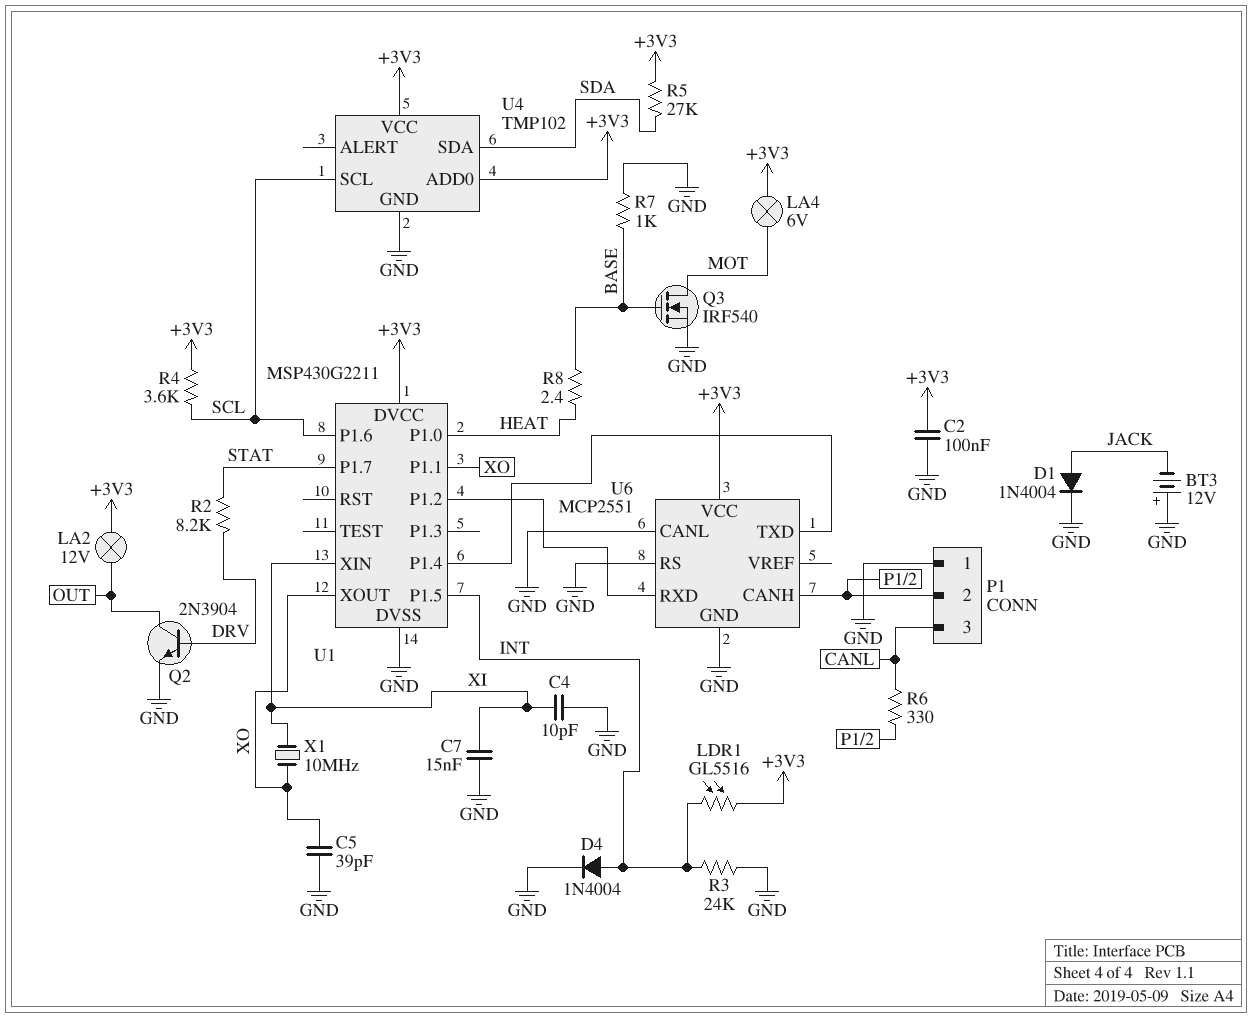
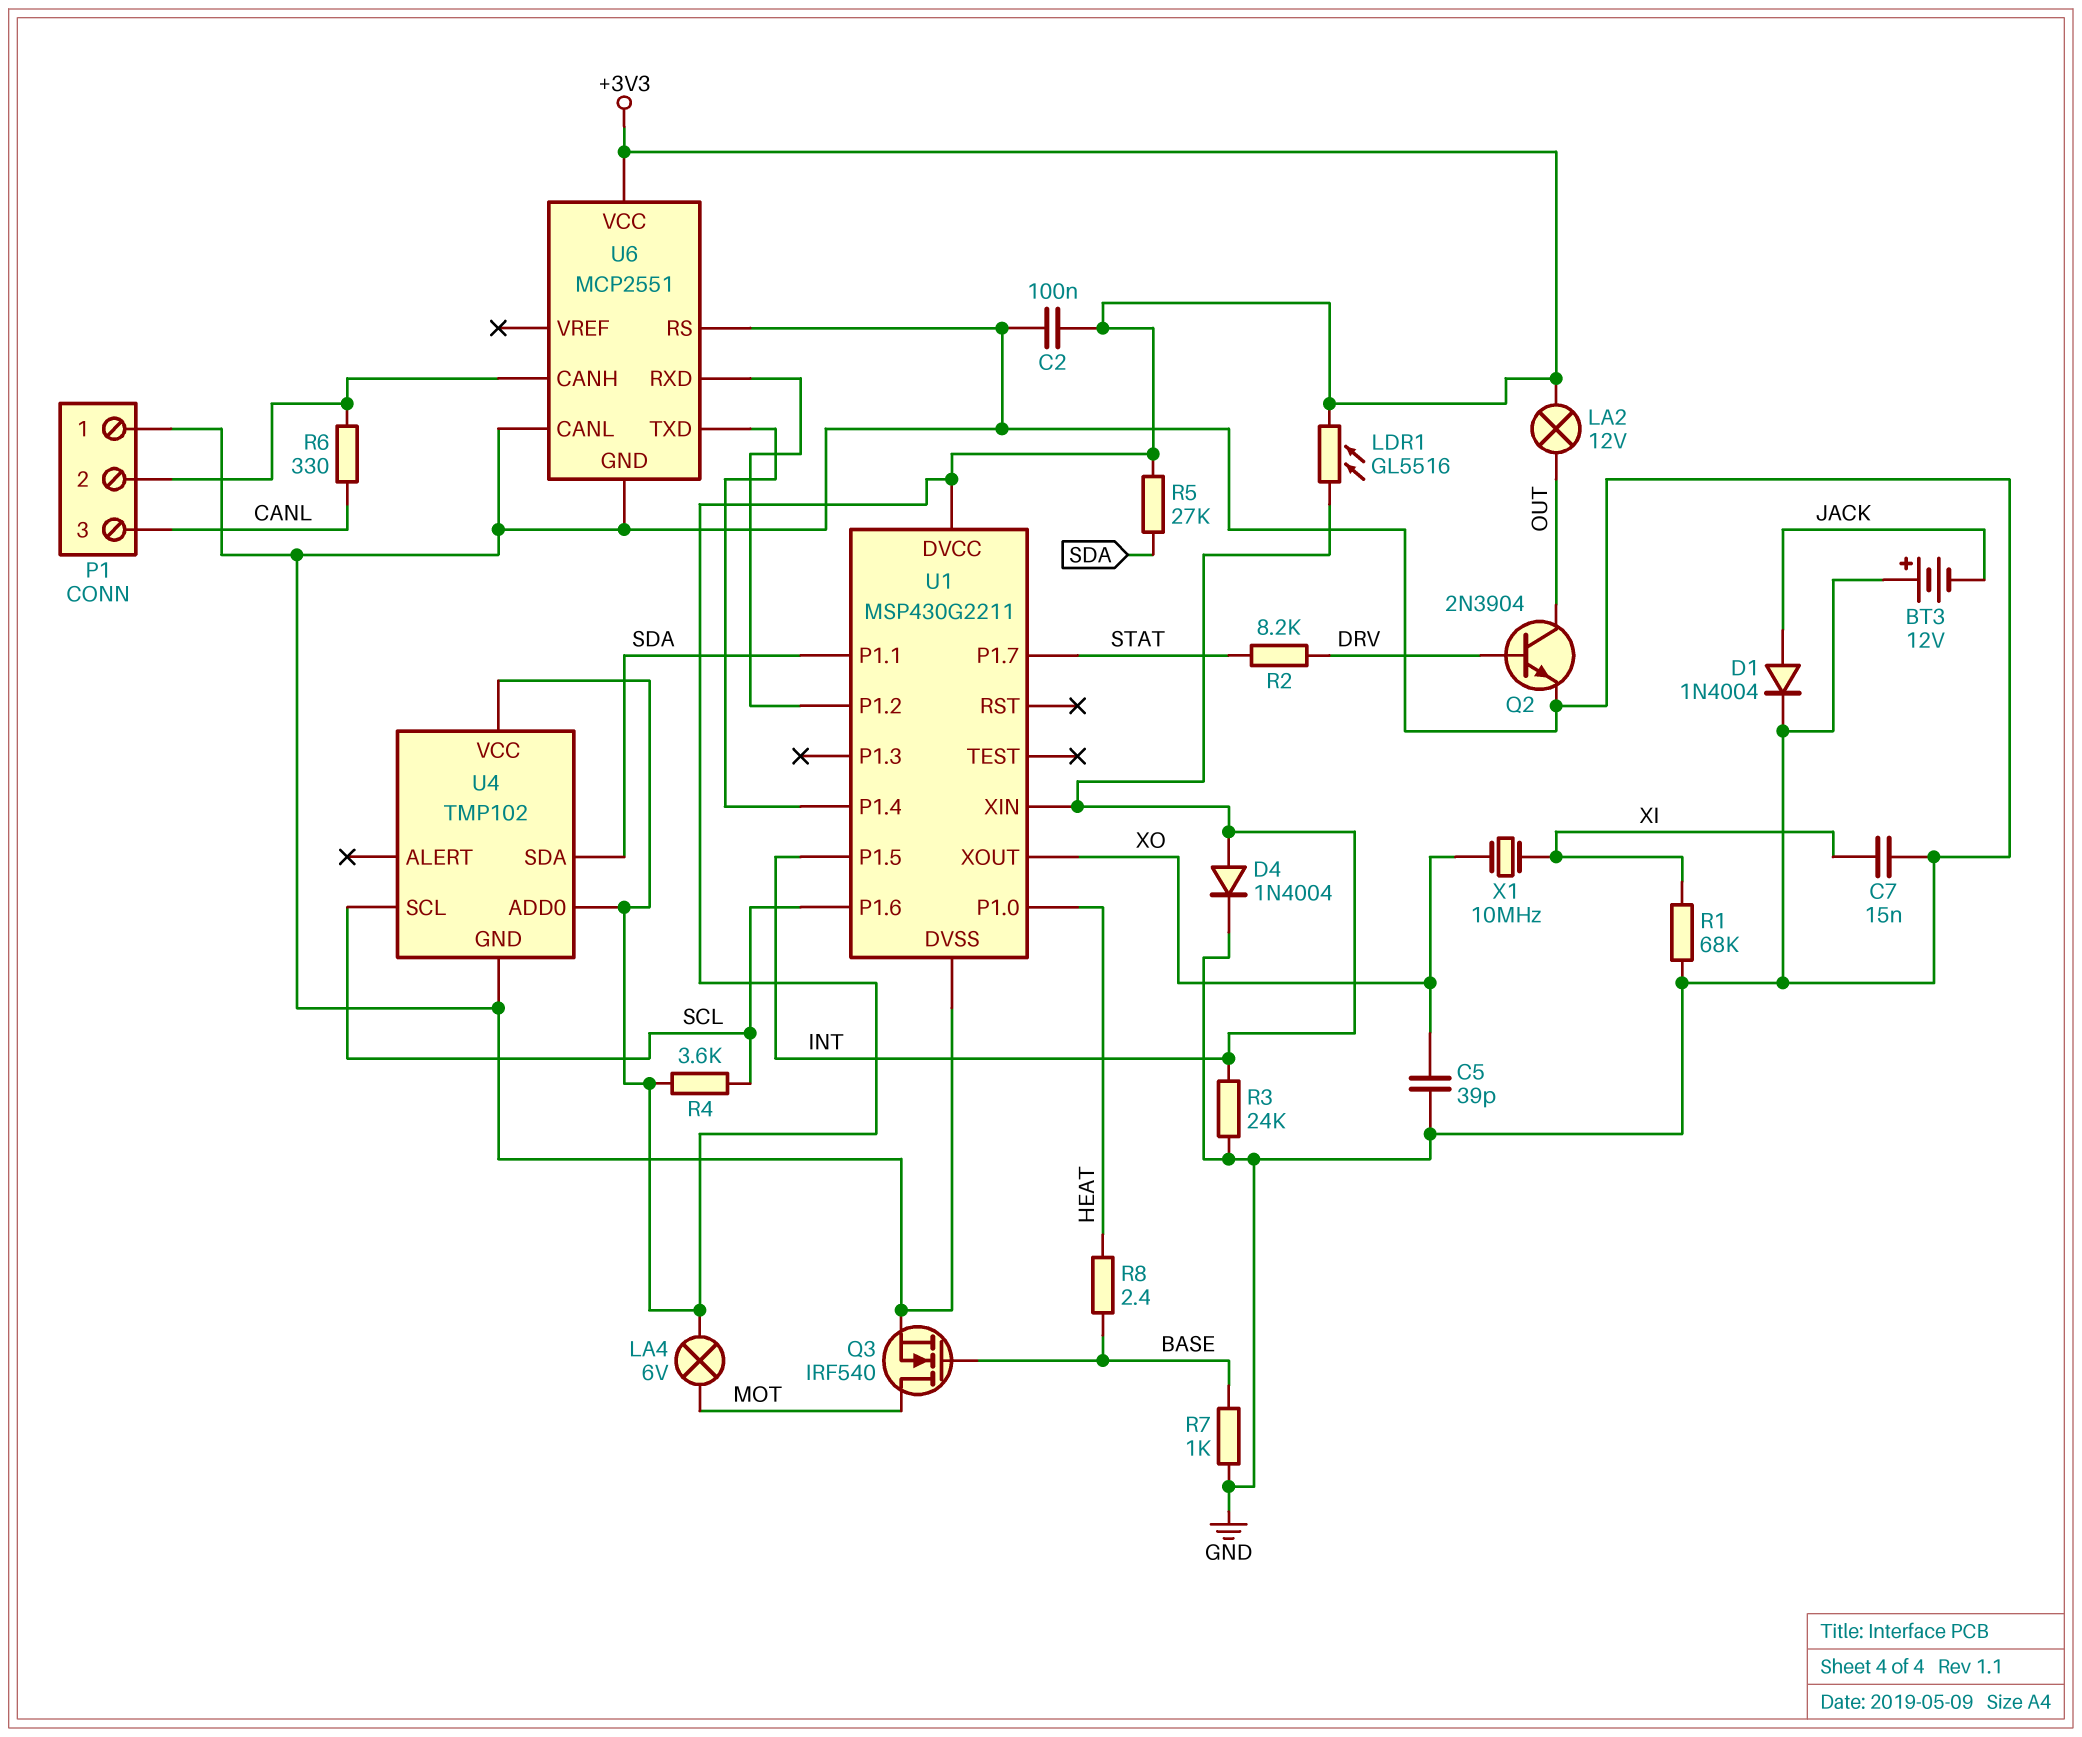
C4: 10pF (GND, XI) -> none
R1: none -> 68k (GND, XI)
U1 pin P1.1: XO -> SDA
U1 pin XIN: XI -> INT

